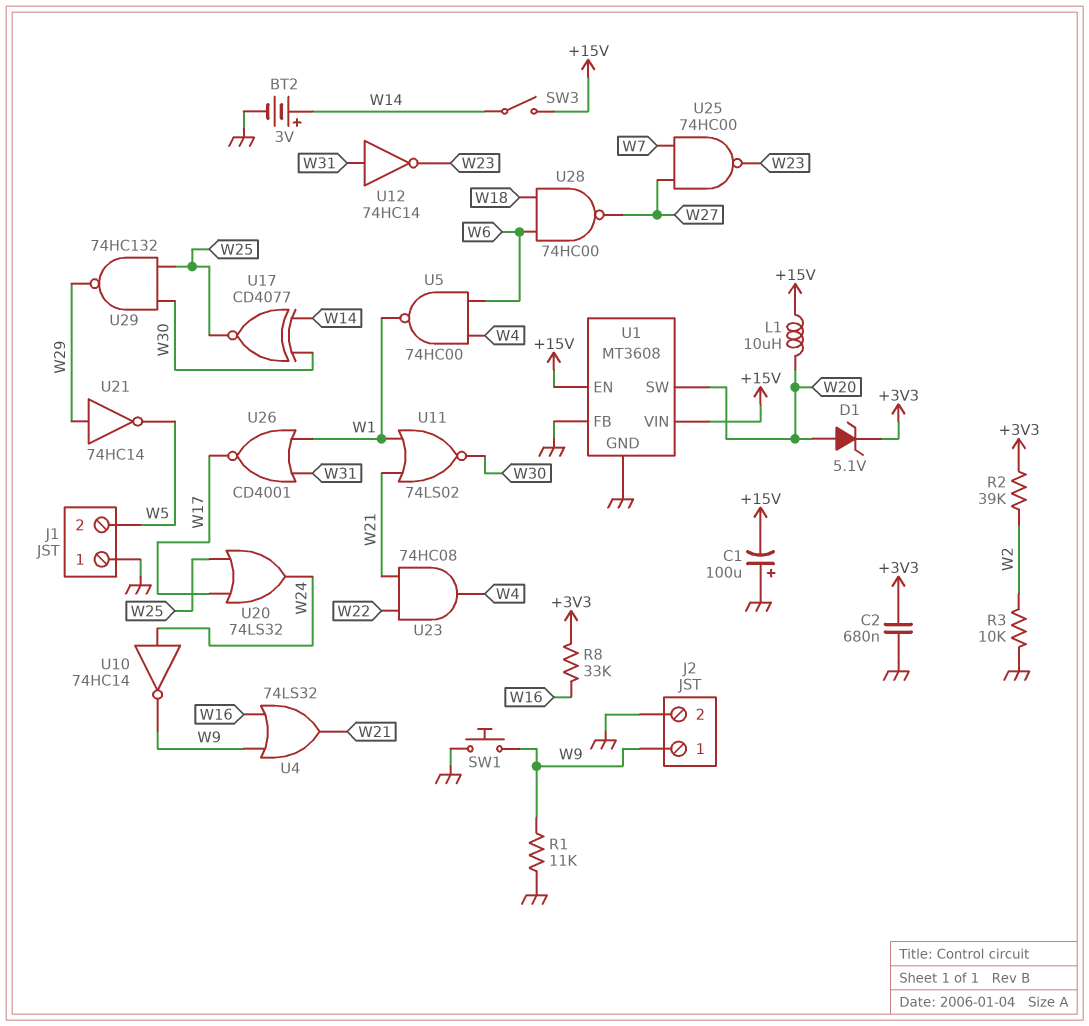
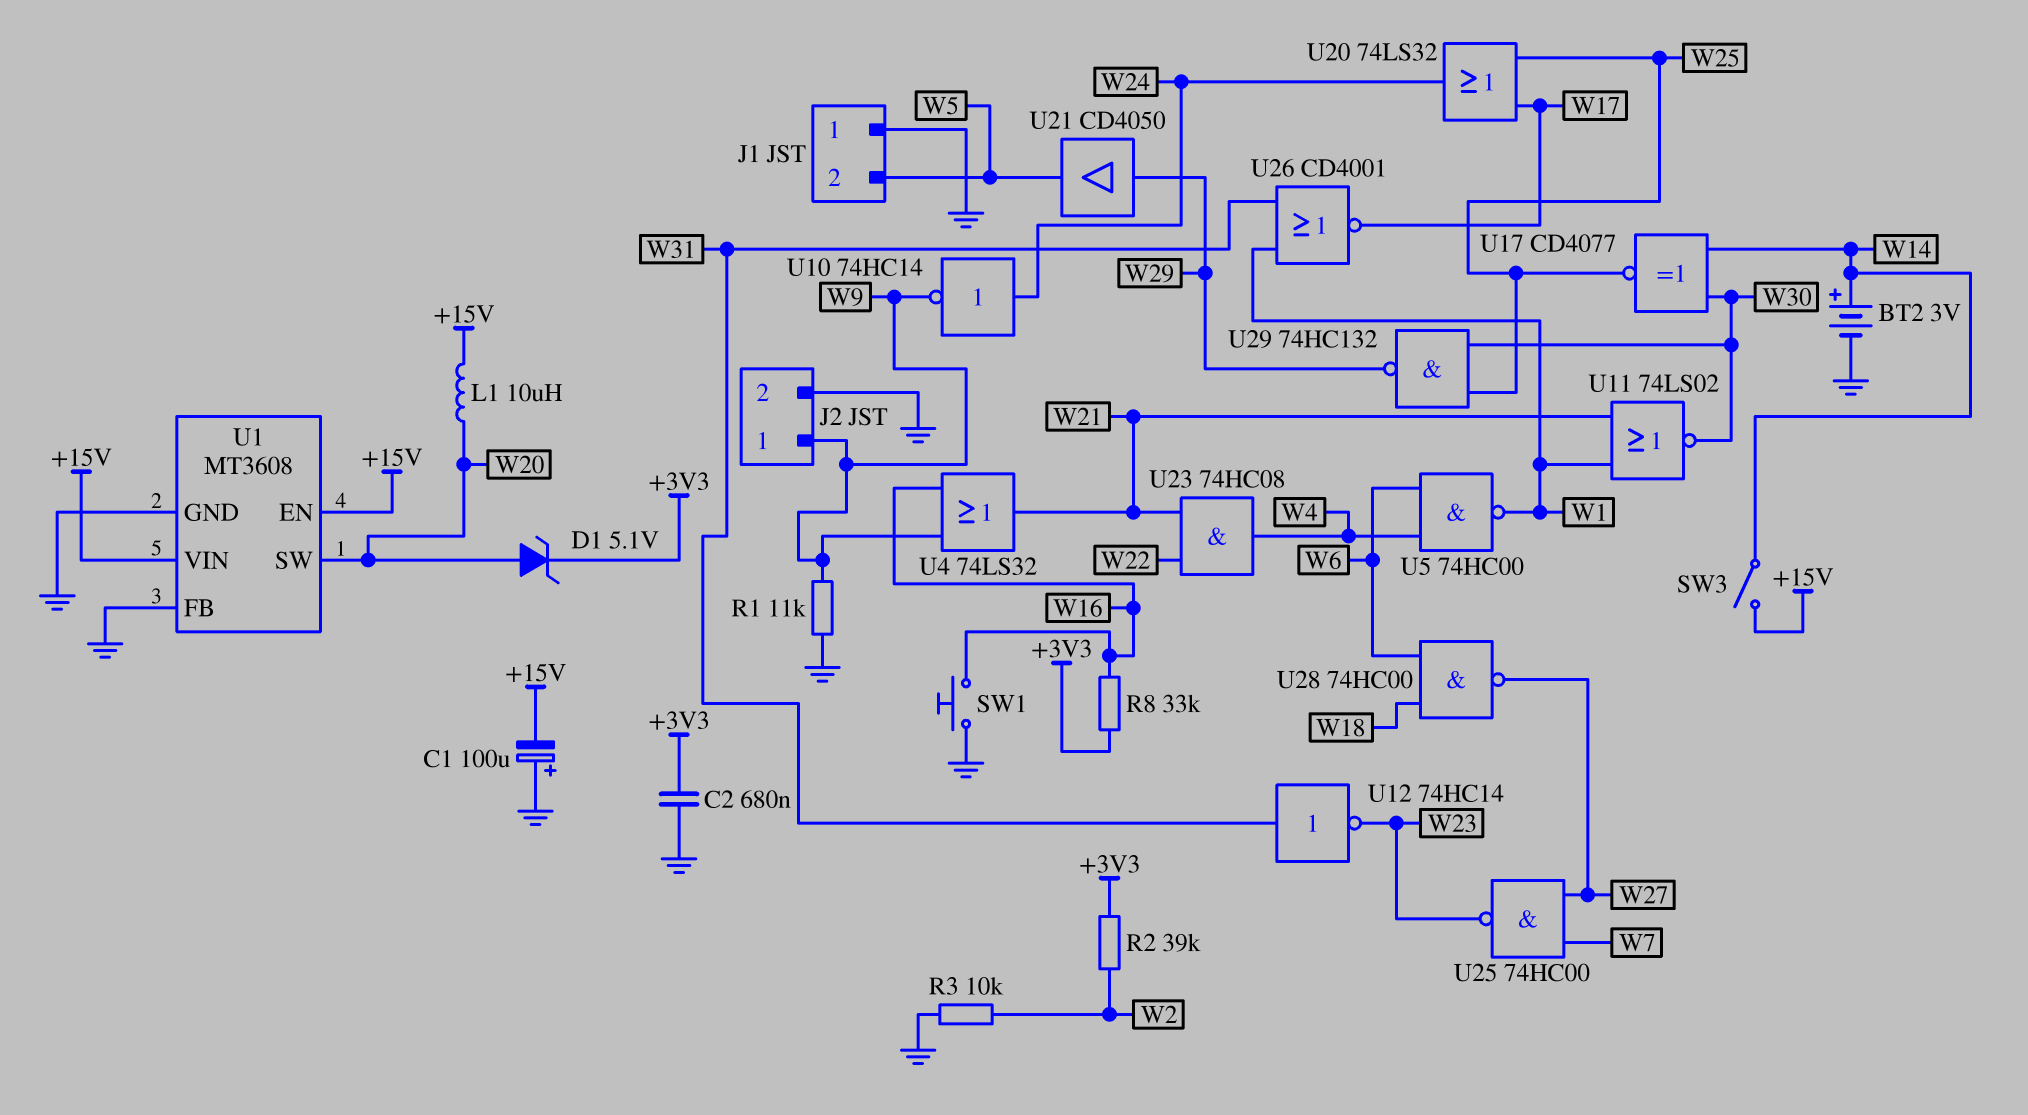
SW1: button (GND, W9) -> button (GND, W16)
U21: NOT 74HC14 (in W29, out W5) -> buffer CD4050 (in W29, out W5)

